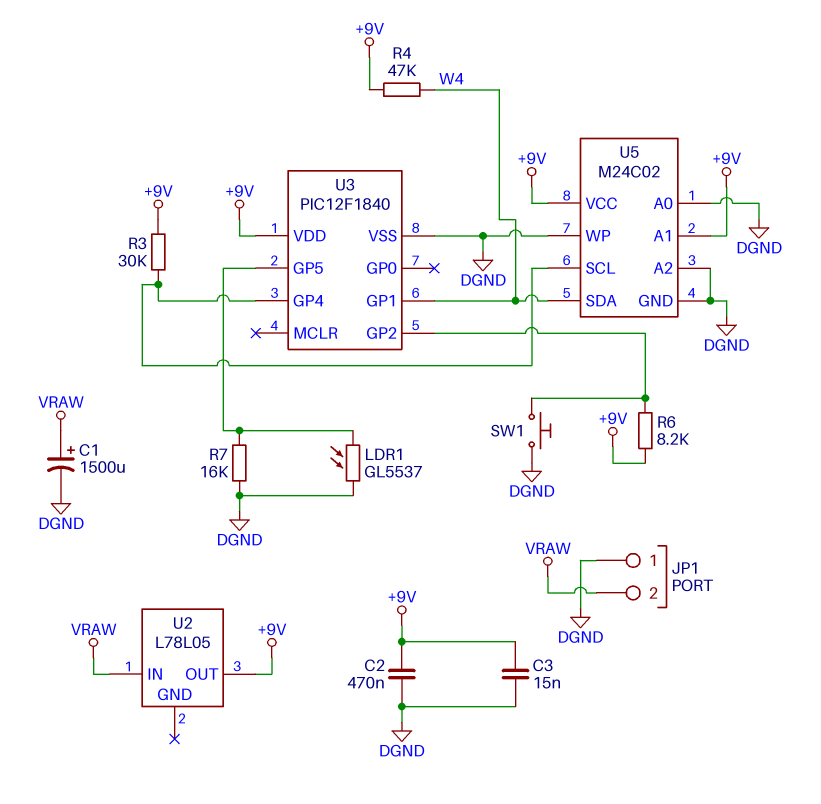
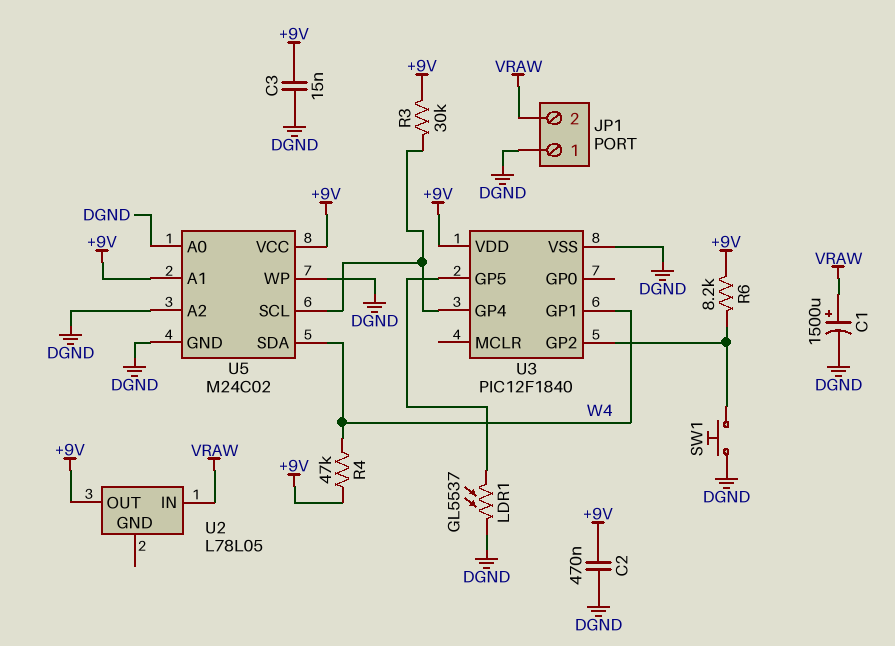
R7: 16k (DGND, U3/GP5) -> none

